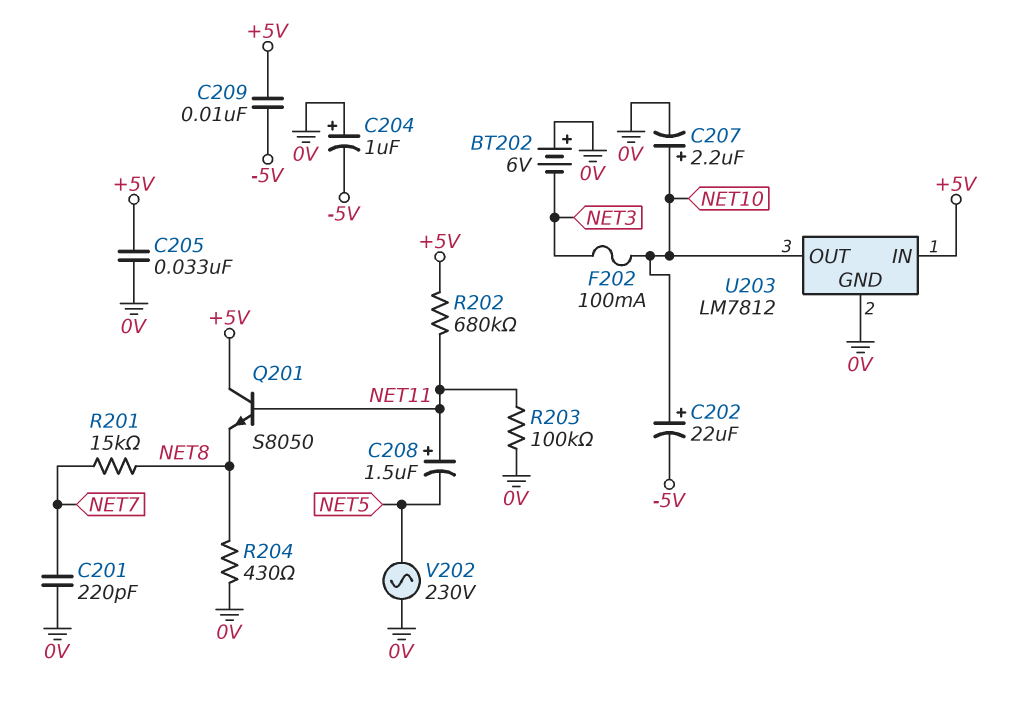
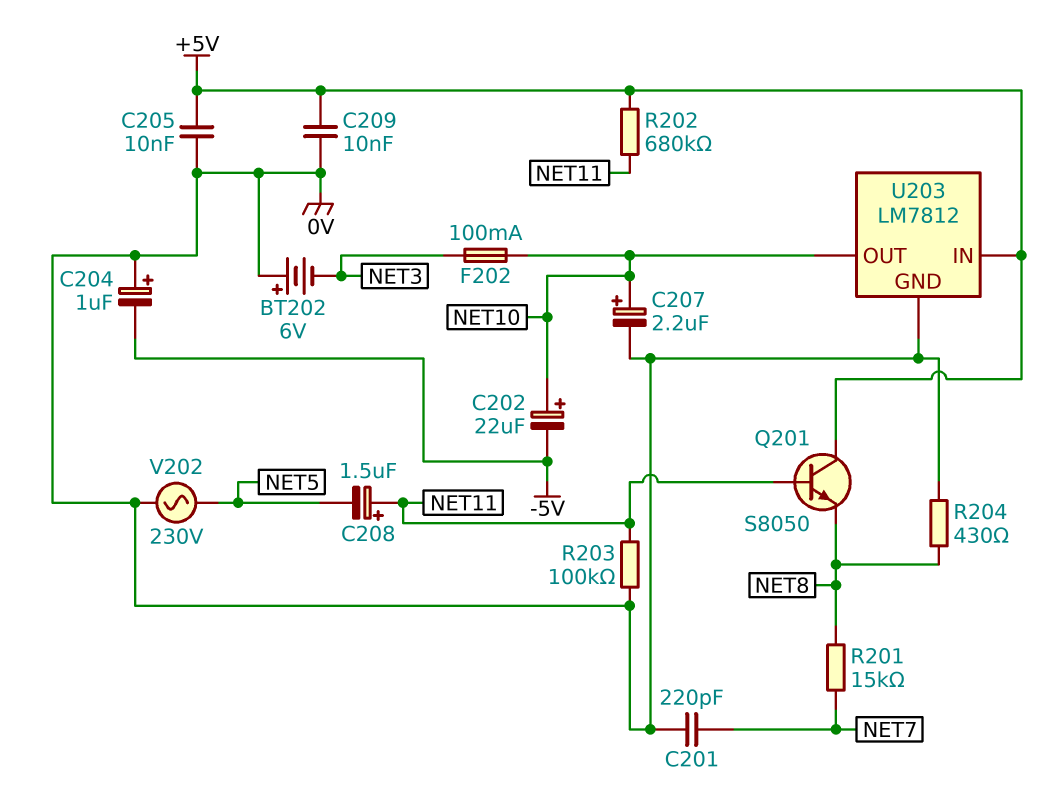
C205: 33nF (+5V, 0V) -> 10nF (+5V, 0V)
C209: 10nF (+5V, -5V) -> 10nF (+5V, 0V)

